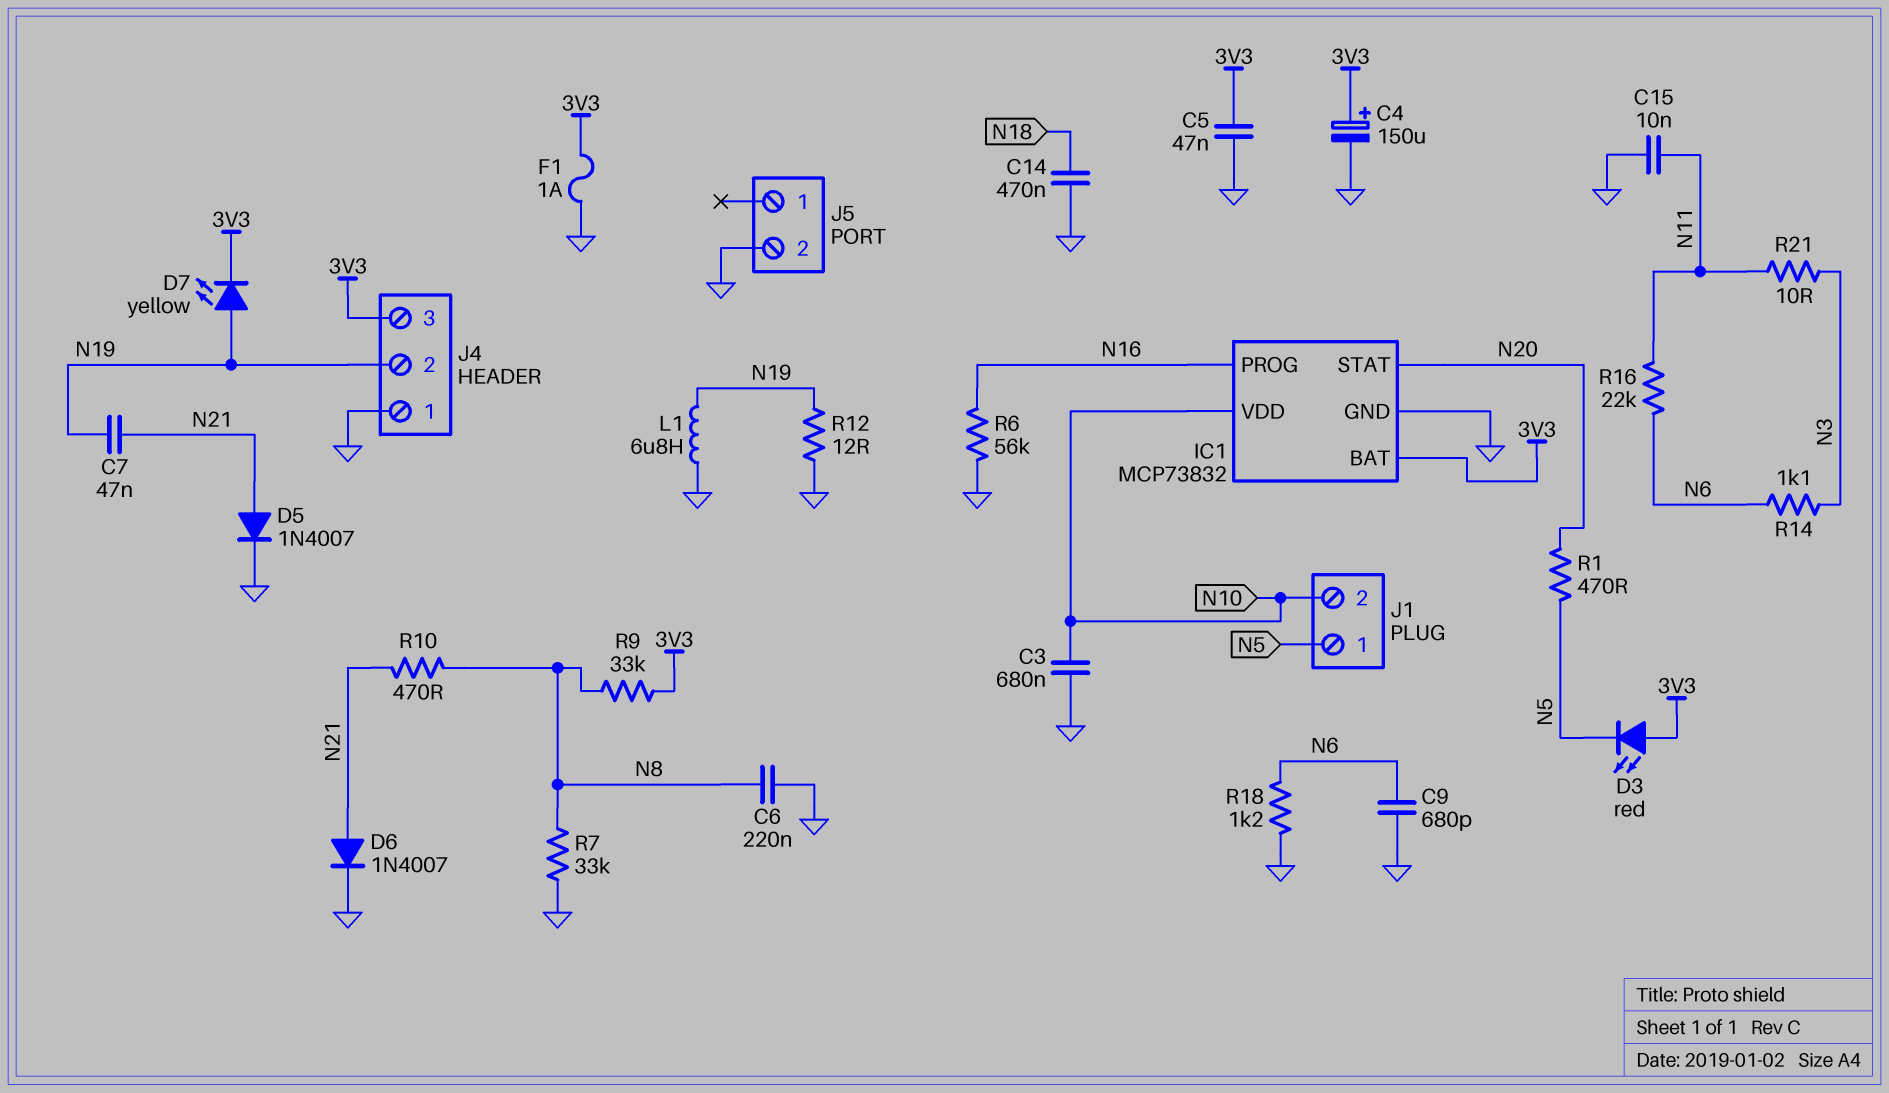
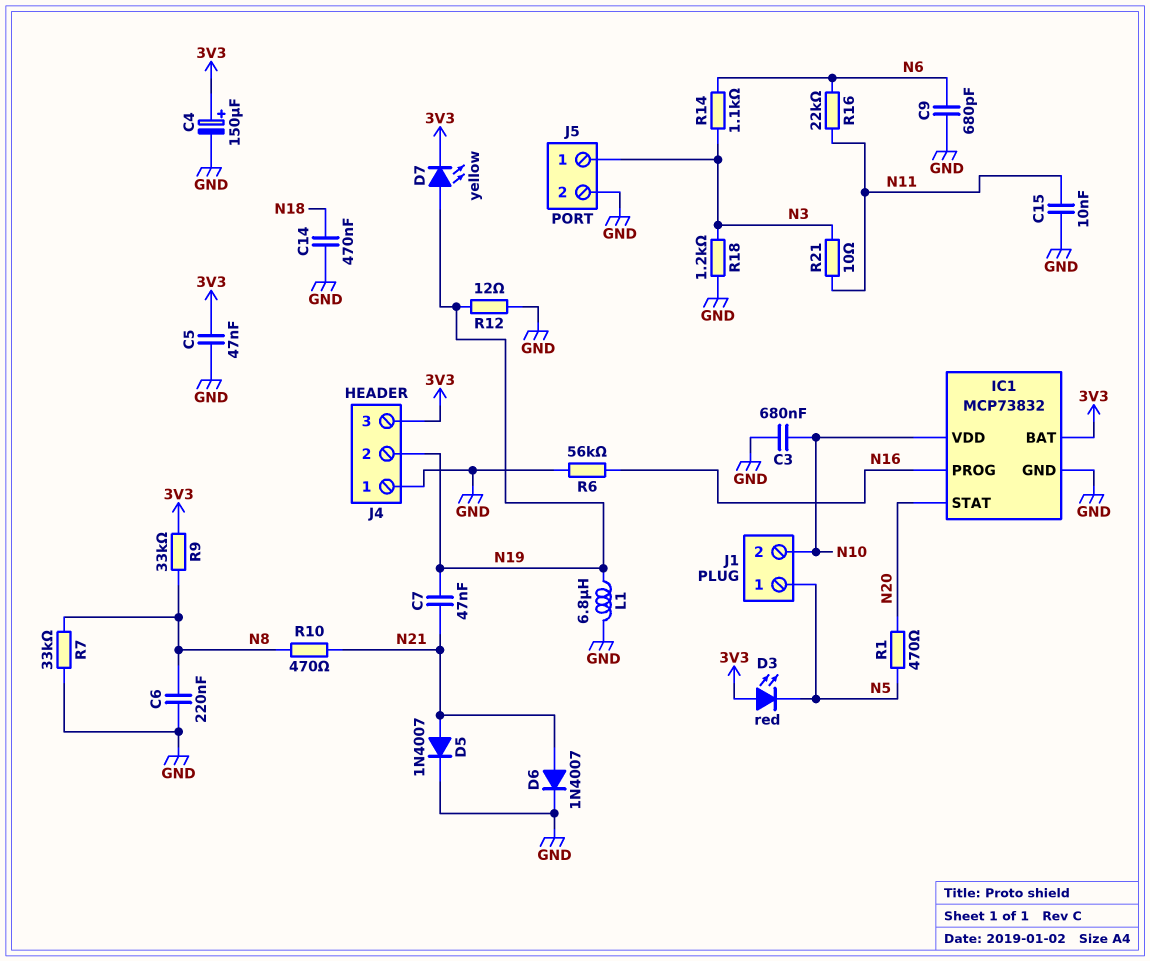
F1: 1A (3V3, GND) -> none
J5 pin 1: none -> N3
R18: 1.2k (GND, N6) -> 1.2k (GND, N3)

